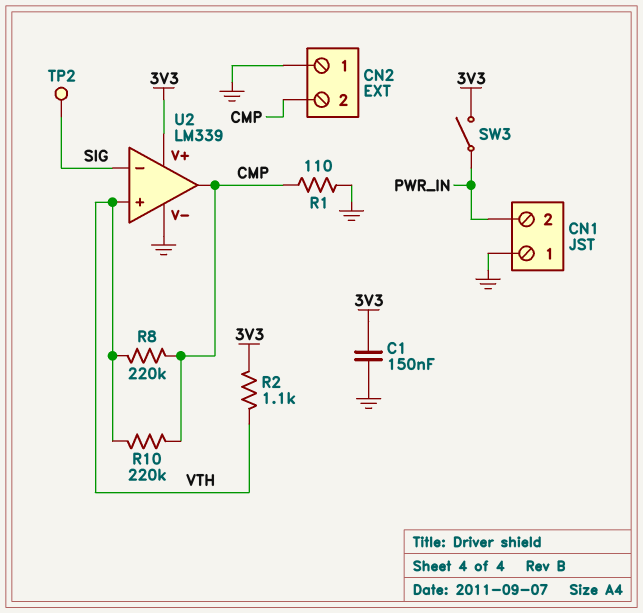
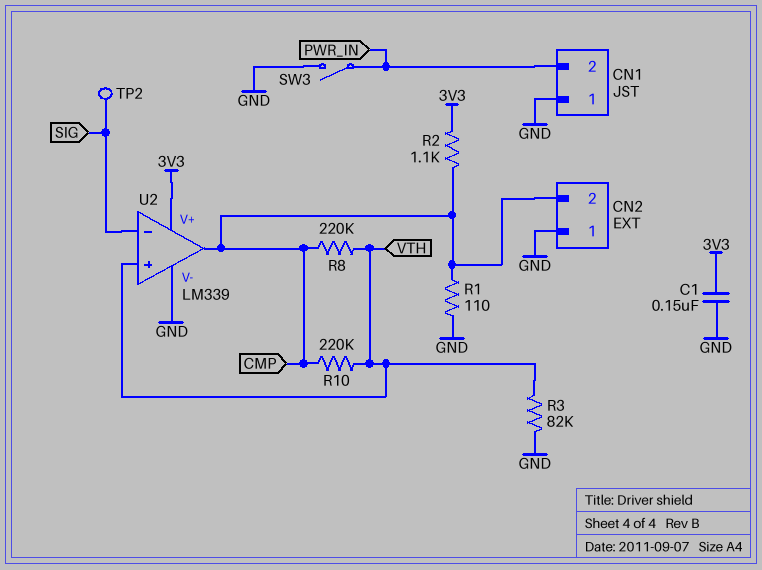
R2: 1.1k (3V3, VTH) -> 1.1k (3V3, CMP)
R3: none -> 82k (GND, VTH)
SW3: switch (3V3, PWR_IN) -> switch (GND, PWR_IN)

